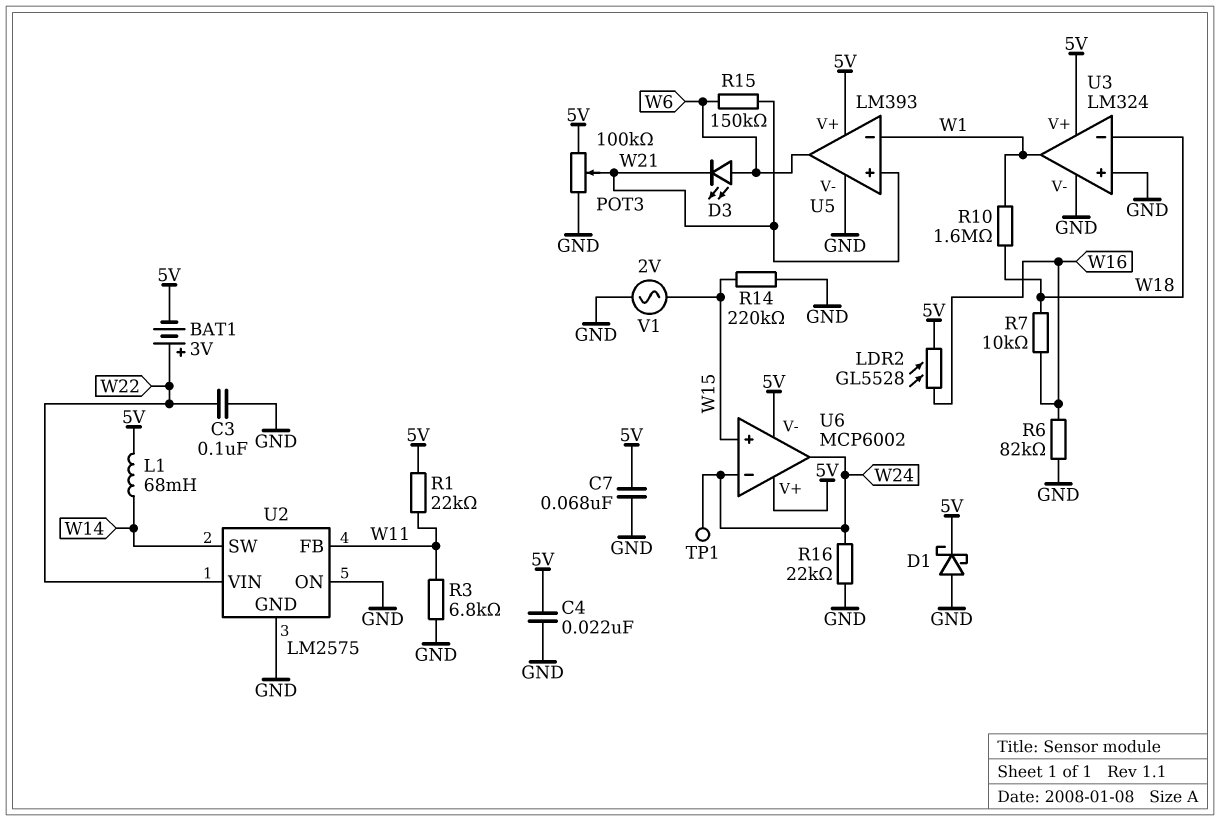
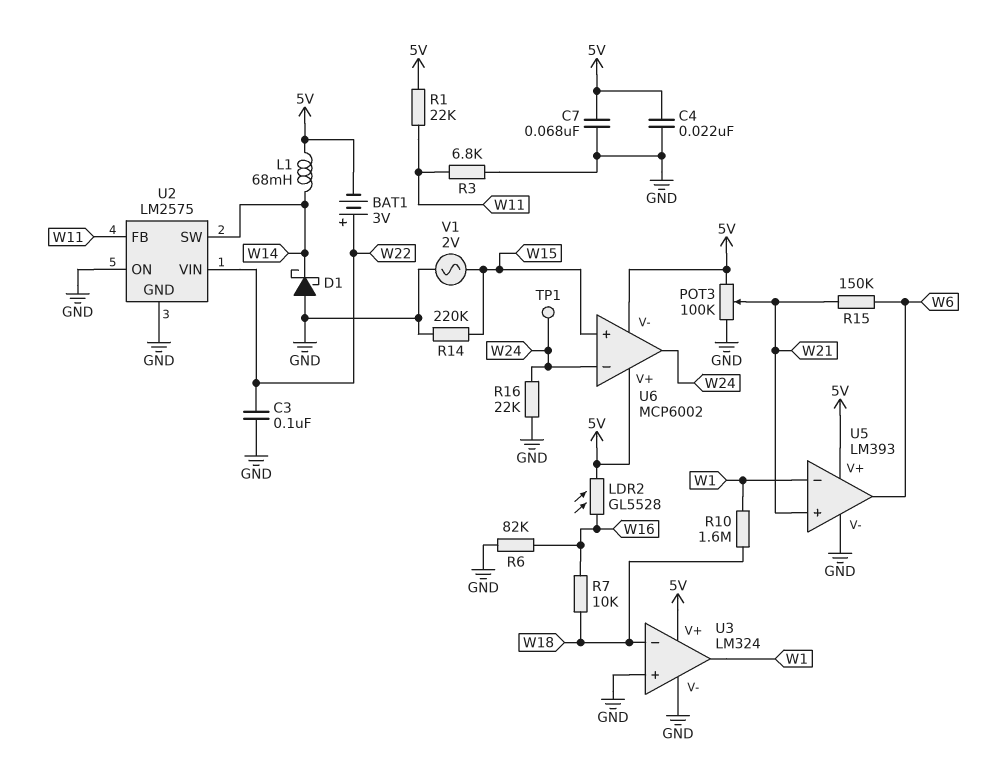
D1: schottky (A GND, K 5V) -> schottky (A GND, K W14)
D3: LED (A W6, K W21) -> none

